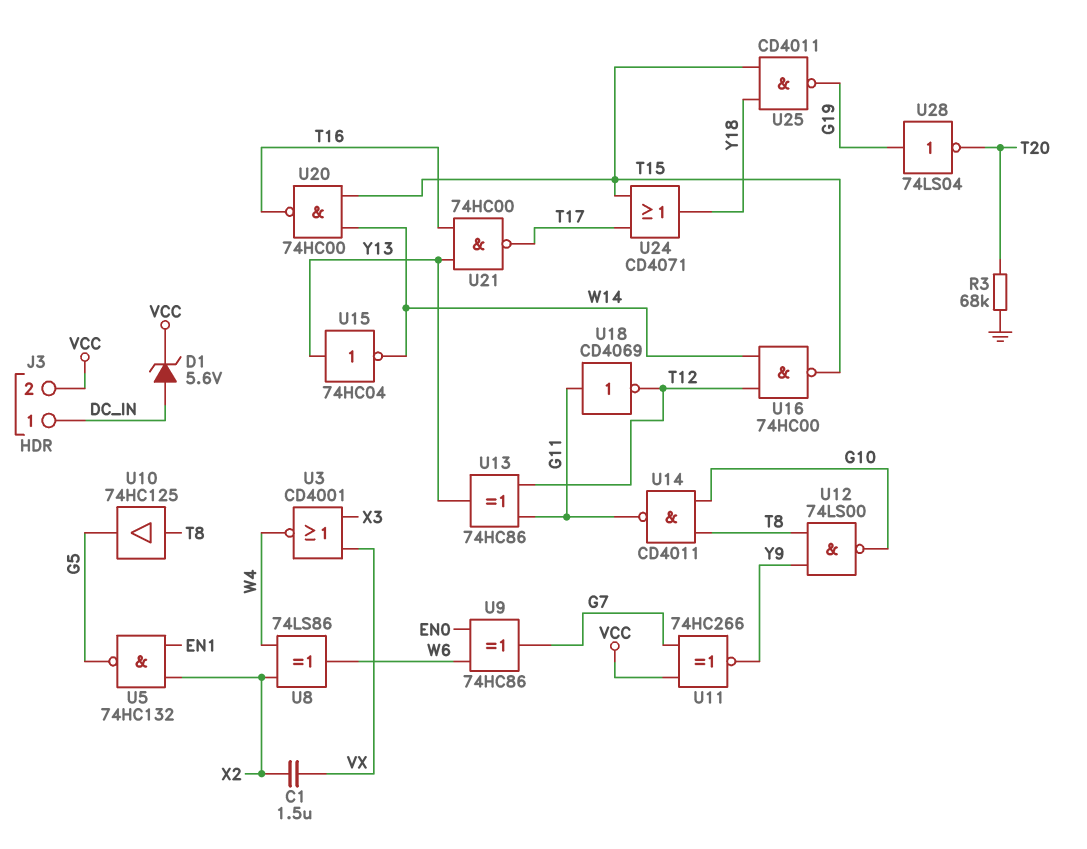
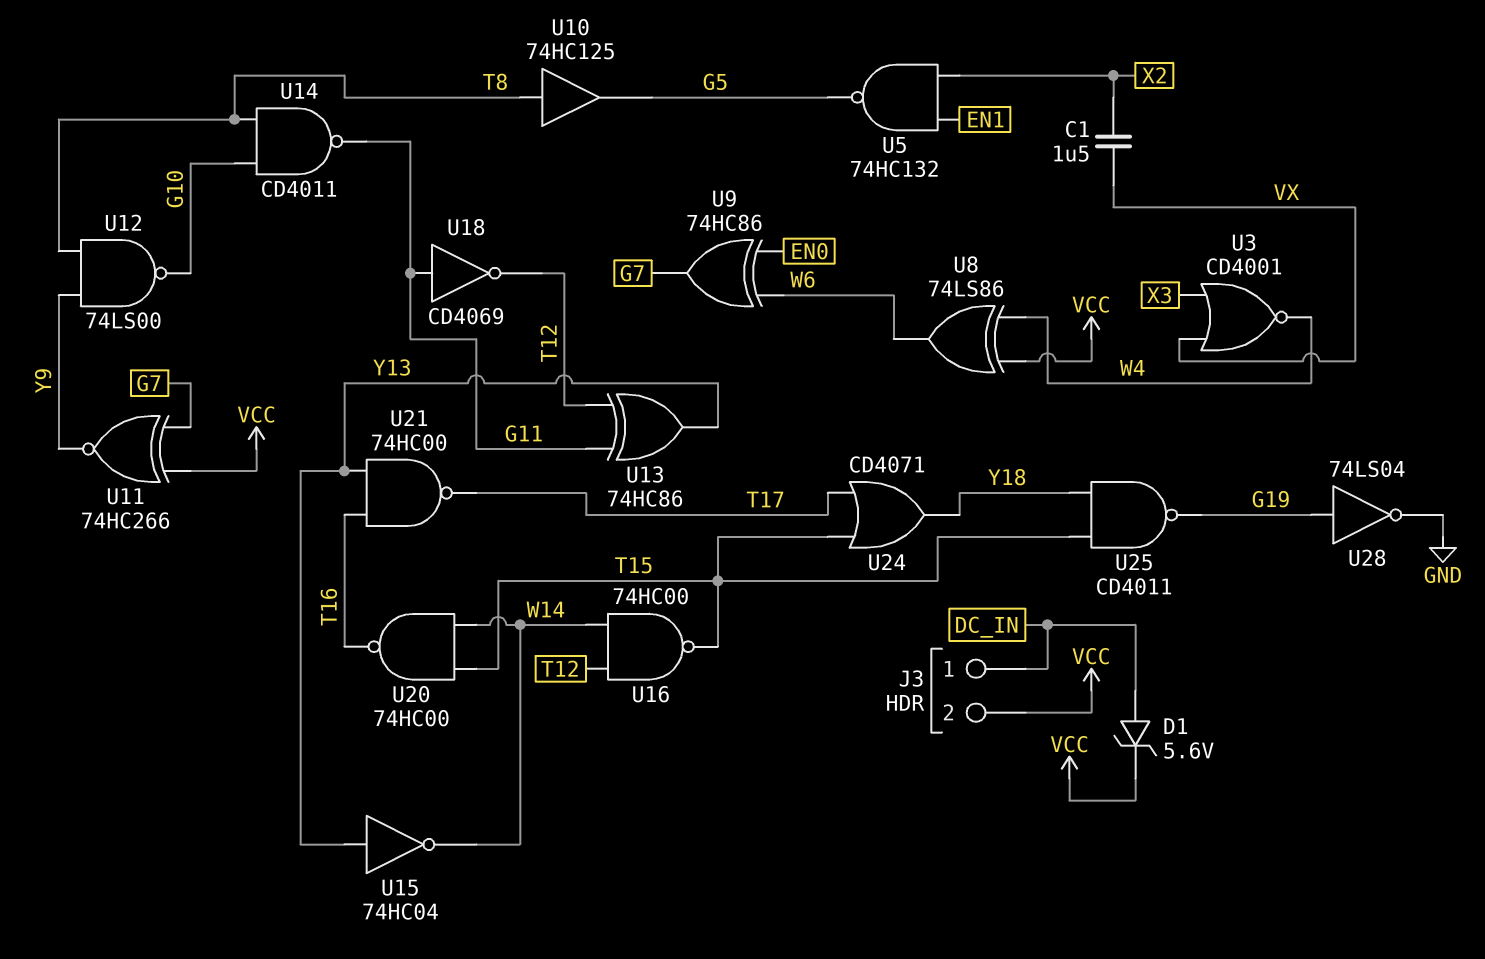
R3: 68k (GND, T20) -> none
U8: XOR 74LS86 (in W4, in X2, out W6) -> XOR 74LS86 (in VCC, in W4, out W6)
U28: NOT 74LS04 (in G19, out T20) -> NOT 74LS04 (in G19, out GND)

